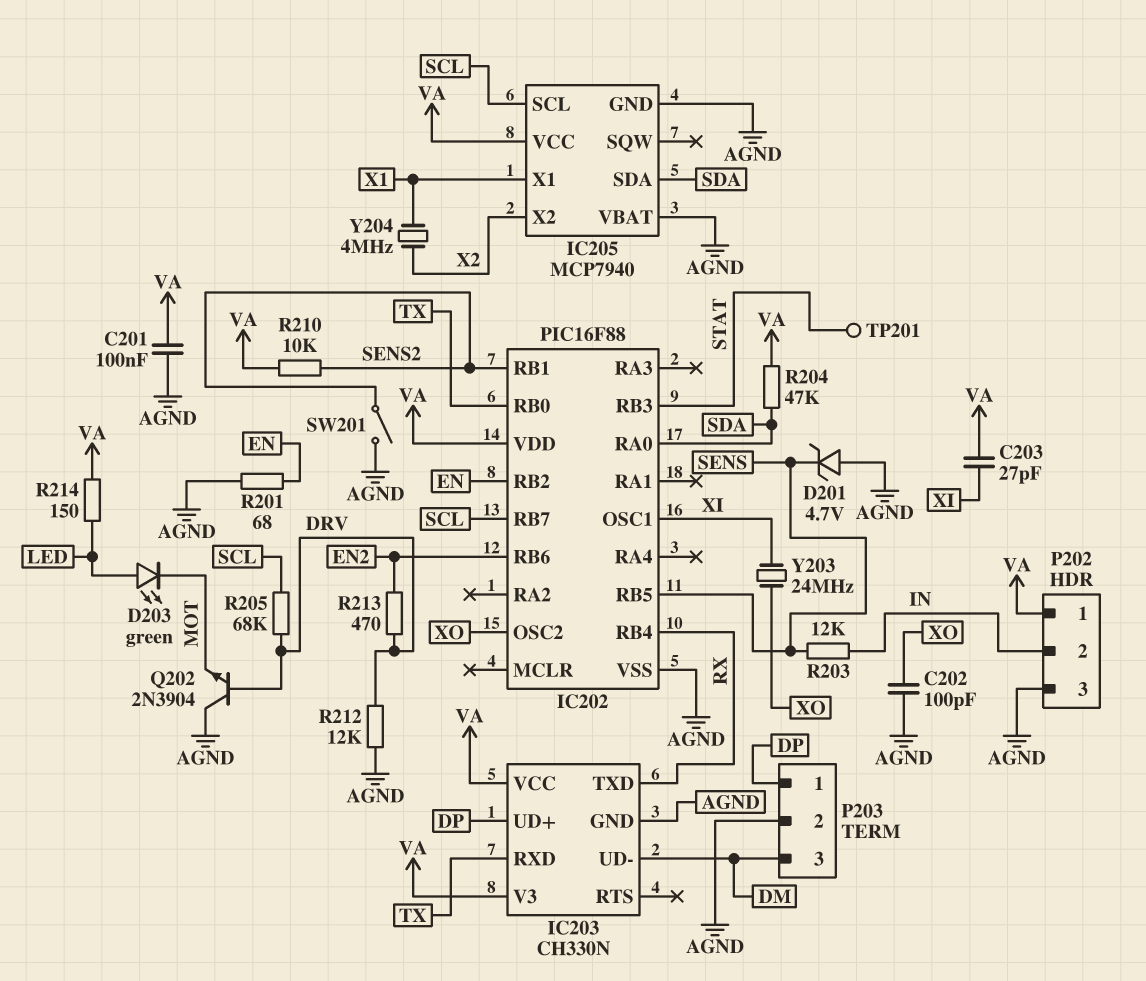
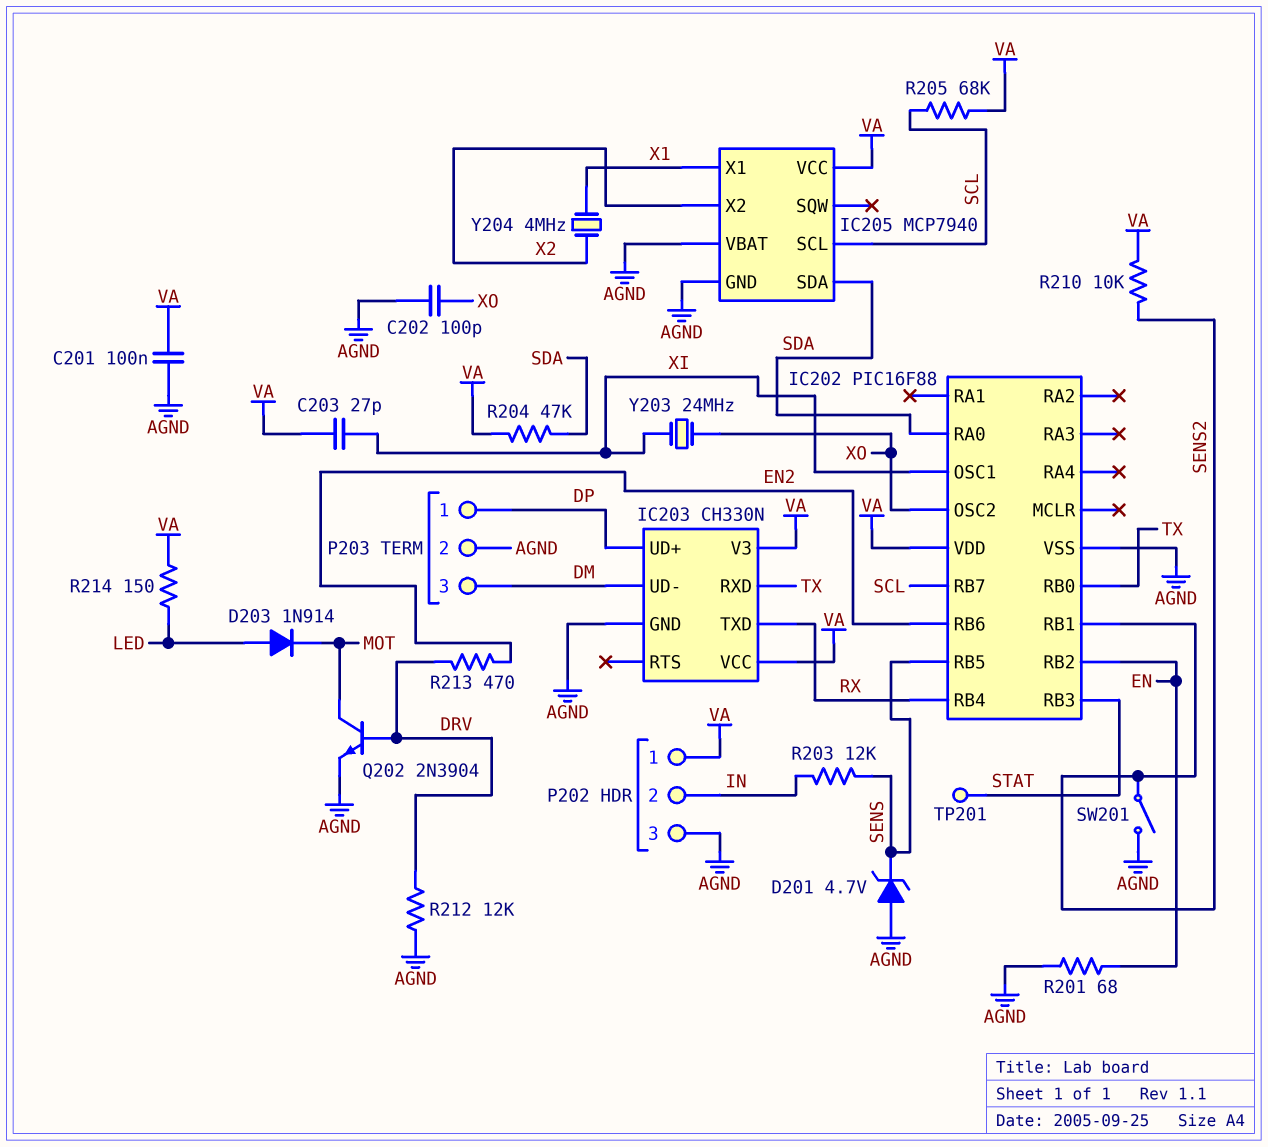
D203: LED green (A LED, K MOT) -> diode 1N914 (A LED, K MOT)
Q202: NPN 2N3904 (B DRV, C AGND, E MOT) -> NPN 2N3904 (B DRV, C MOT, E AGND)
R205: 68k (DRV, SCL) -> 68k (SCL, VA)

